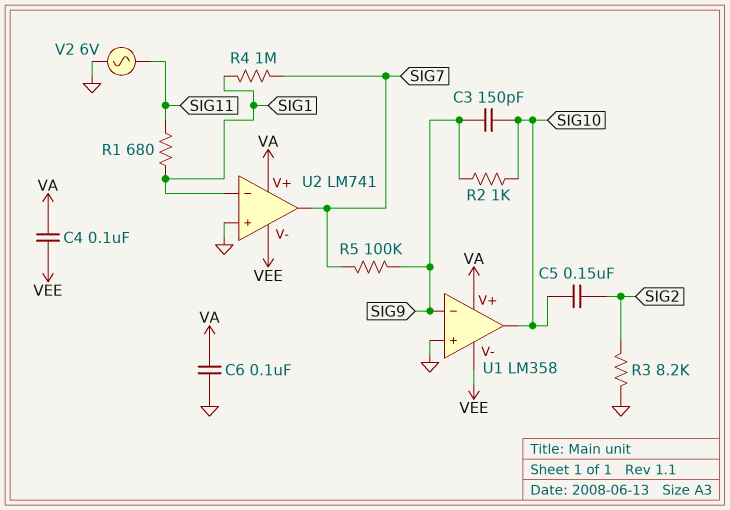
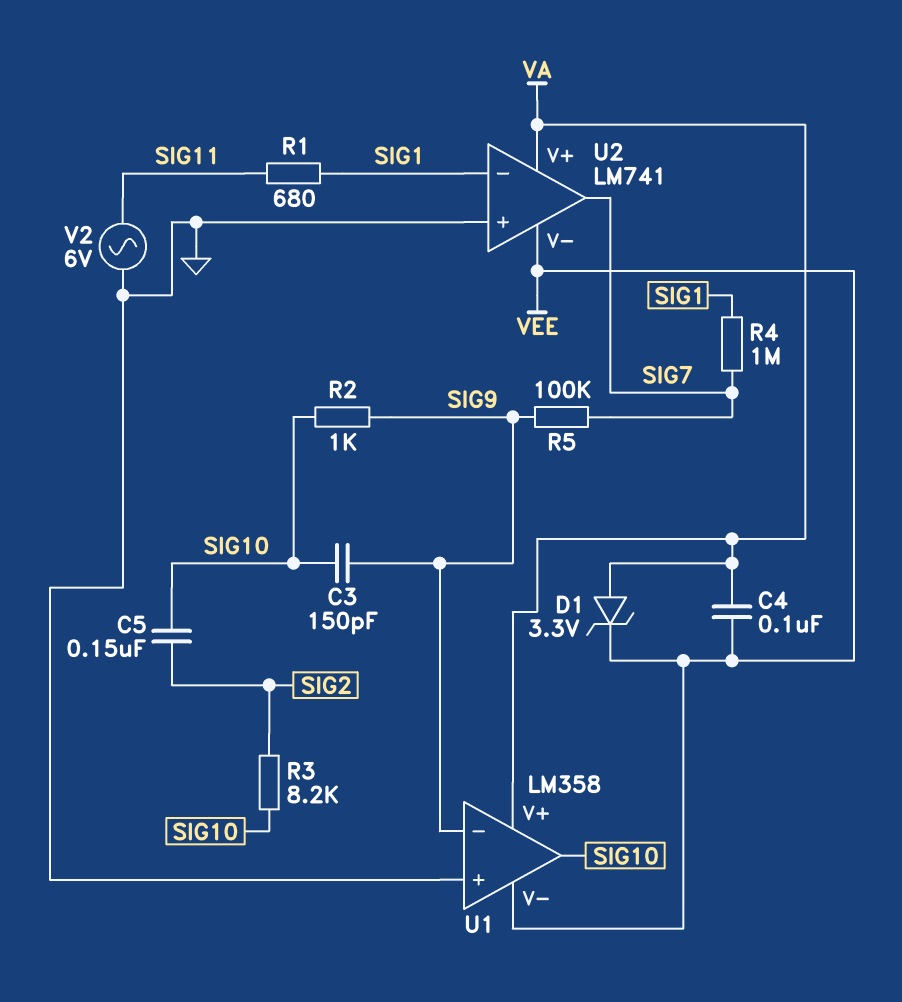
C6: 100nF (GND, VA) -> none
D1: none -> zener 3.3V (A VA, K VEE)
R3: 8.2k (GND, SIG2) -> 8.2k (SIG2, SIG10)

